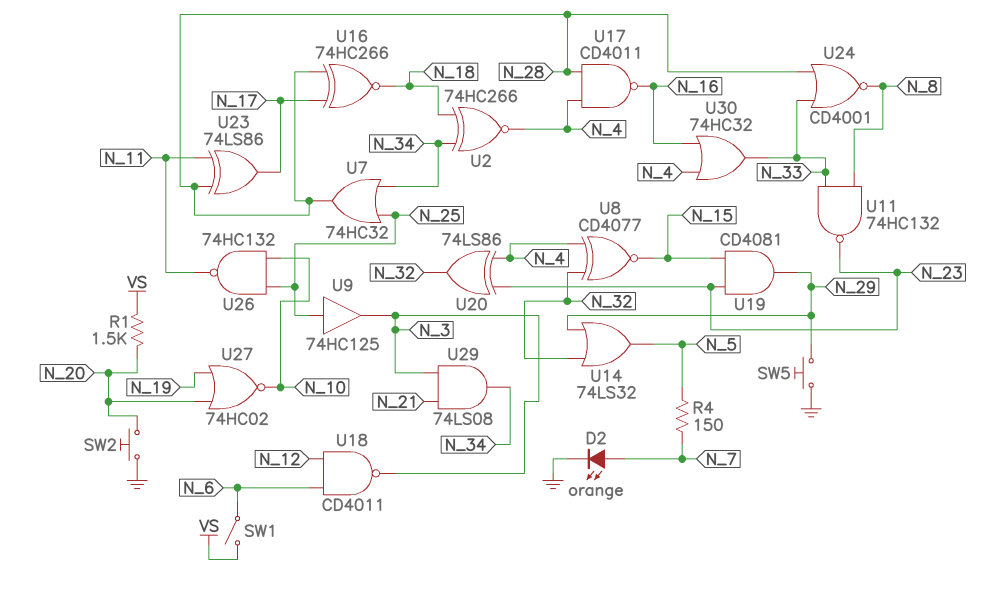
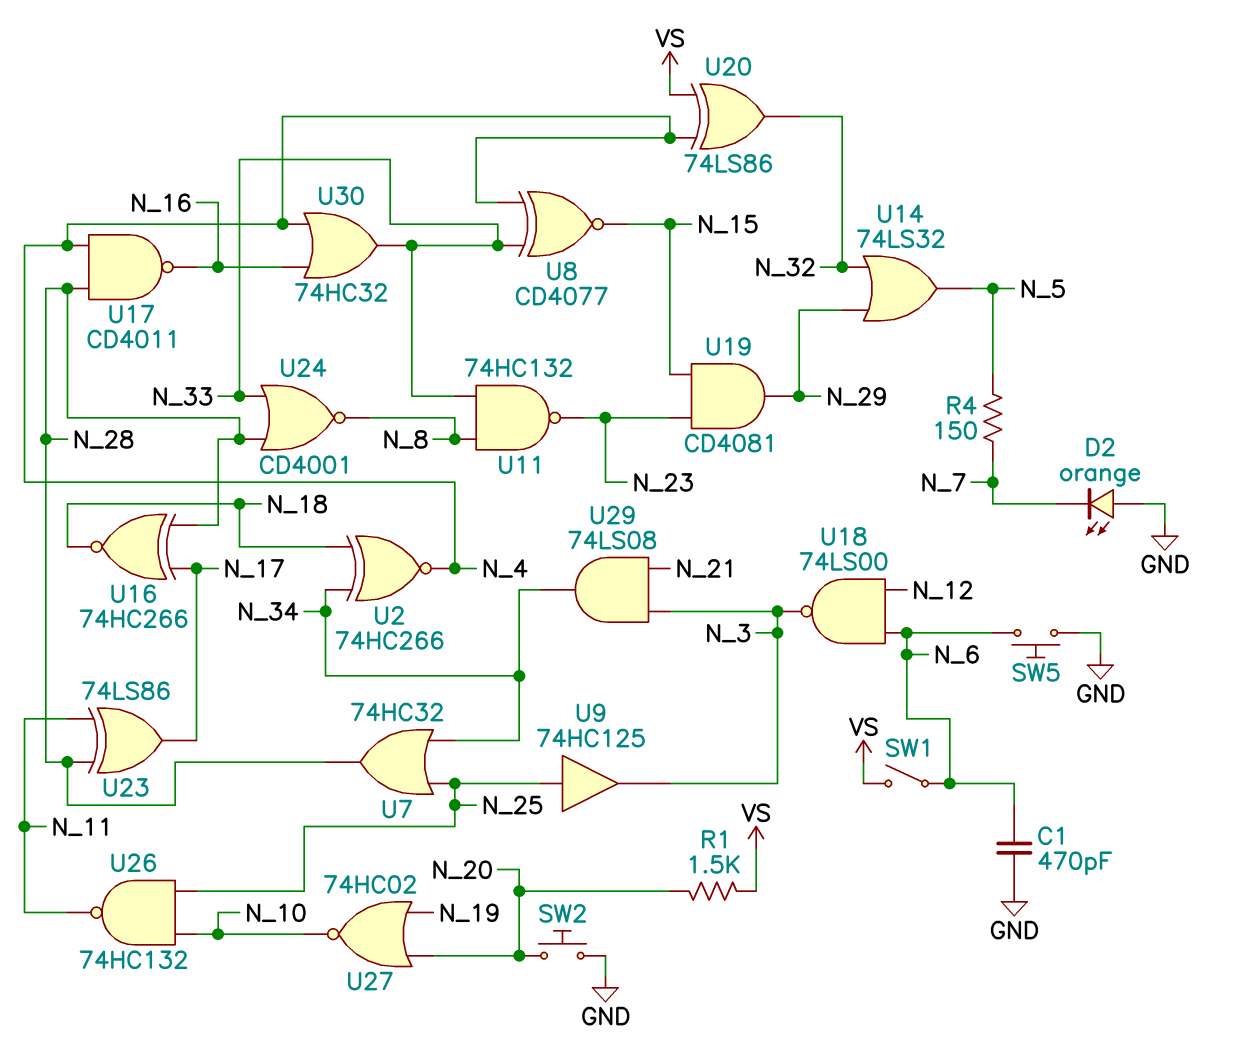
C1: none -> 470pF (GND, N_6)
D2: LED orange (A N_7, K GND) -> LED orange (A GND, K N_7)
SW5: button (GND, N_29) -> button (GND, N_6)
U8: XNOR CD4077 (in N_4, in N_32, out N_15) -> XNOR CD4077 (in N_4, in N_33, out N_15)
U18: NAND CD4011 (in N_6, in N_12, out N_3) -> NAND 74LS00 (in N_6, in N_12, out N_3)
U20: XOR 74LS86 (in N_4, in N_23, out N_32) -> XOR 74LS86 (in N_4, in VS, out N_32)

